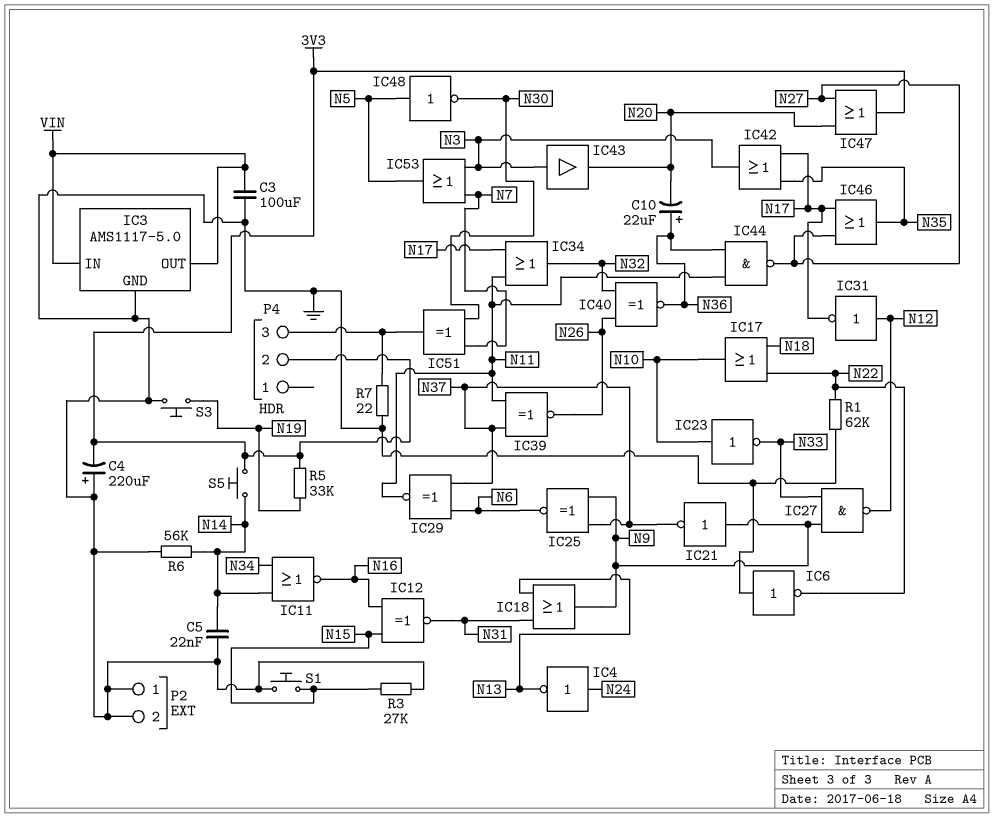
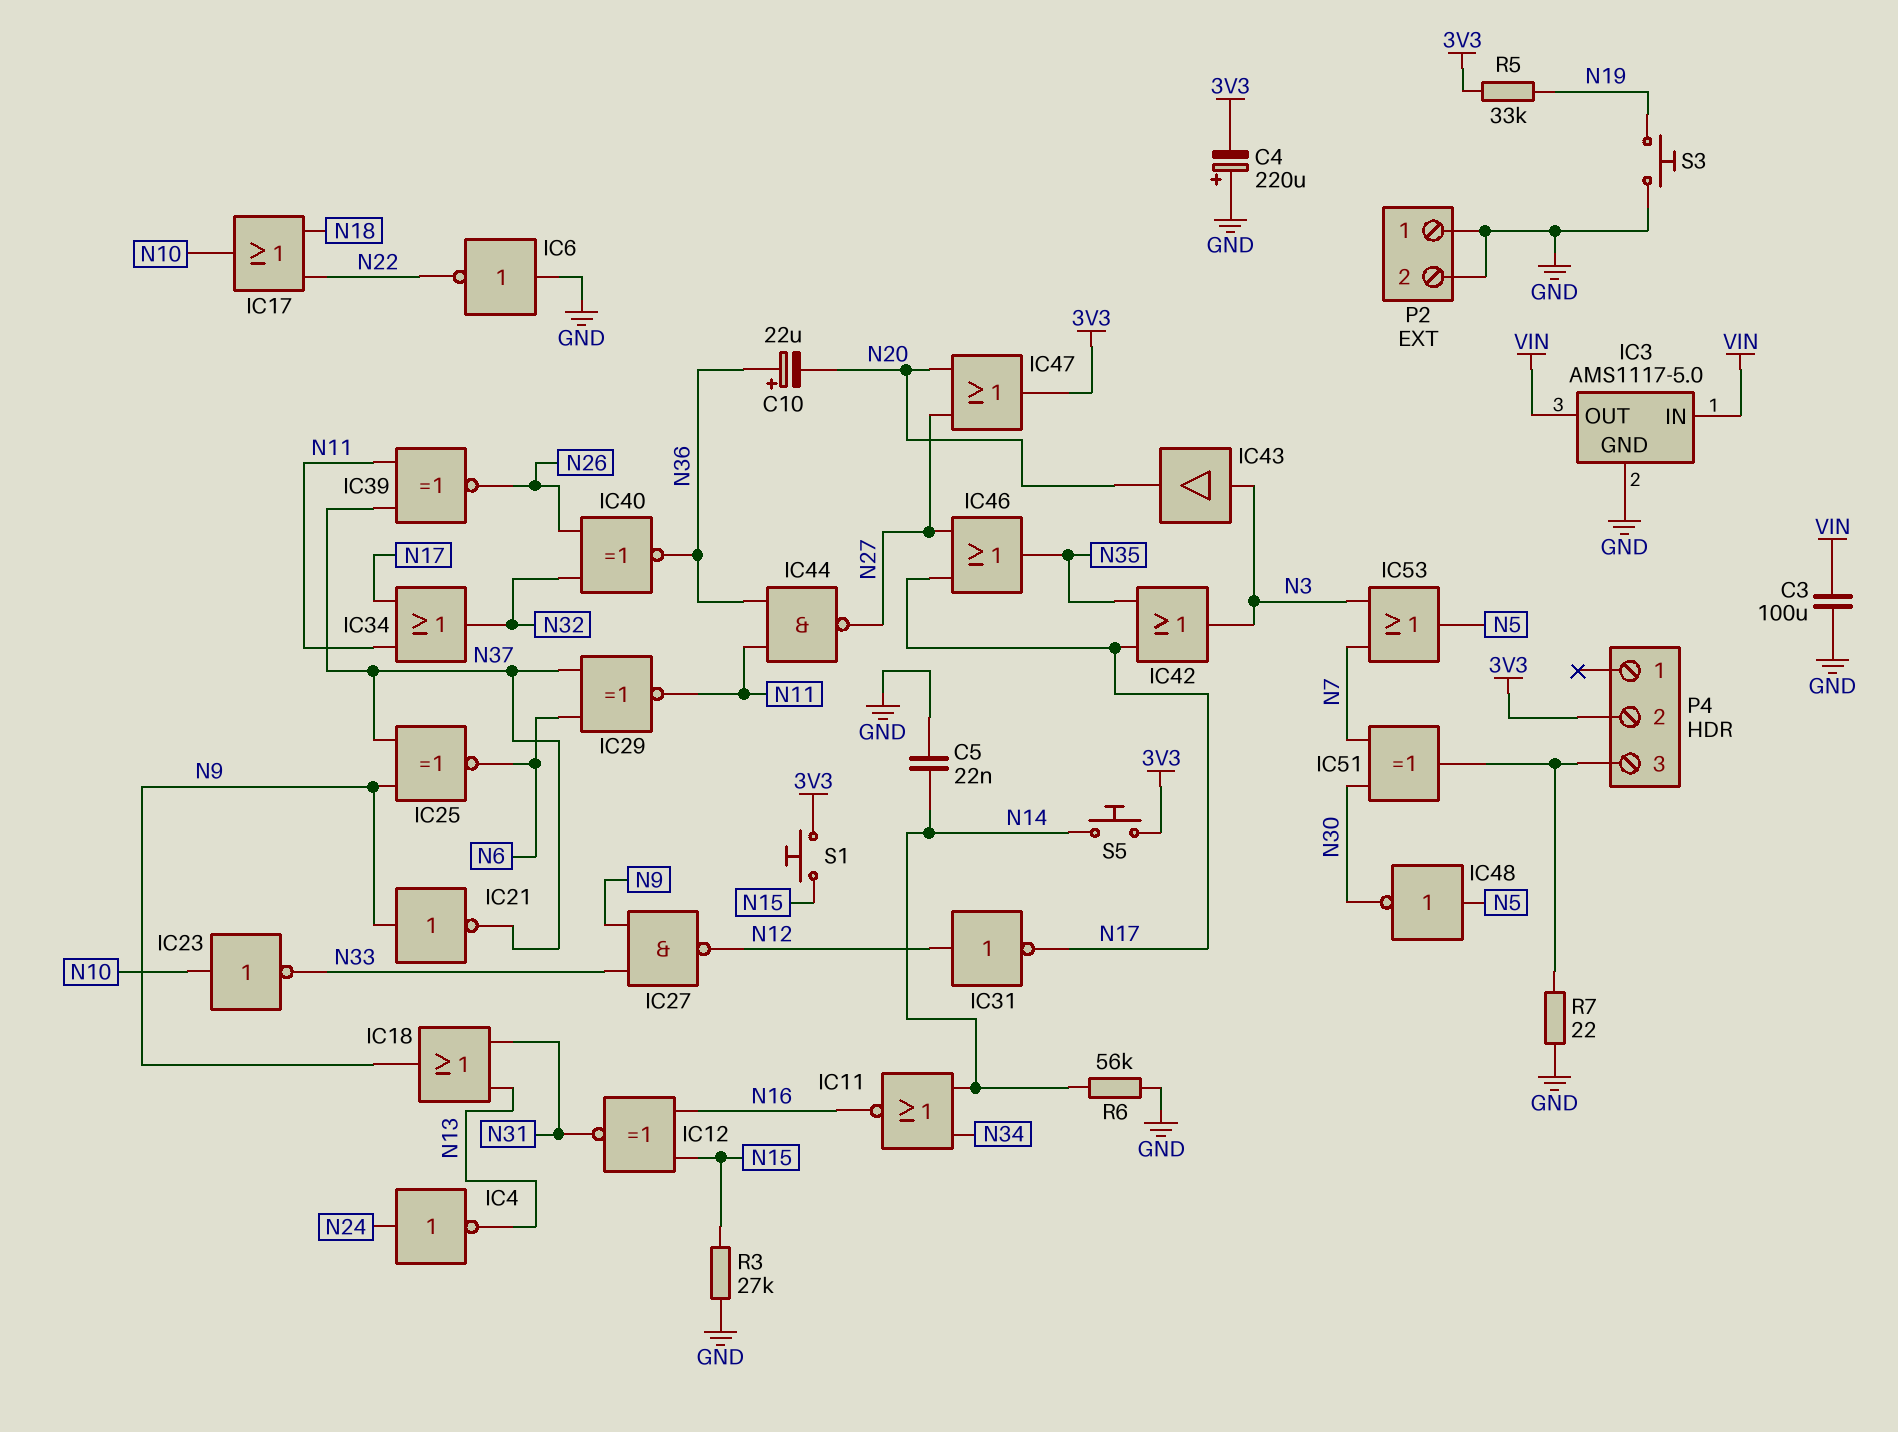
R1: 62k (GND, N22) -> none
S1: button (GND, N15) -> button (3V3, N15)

